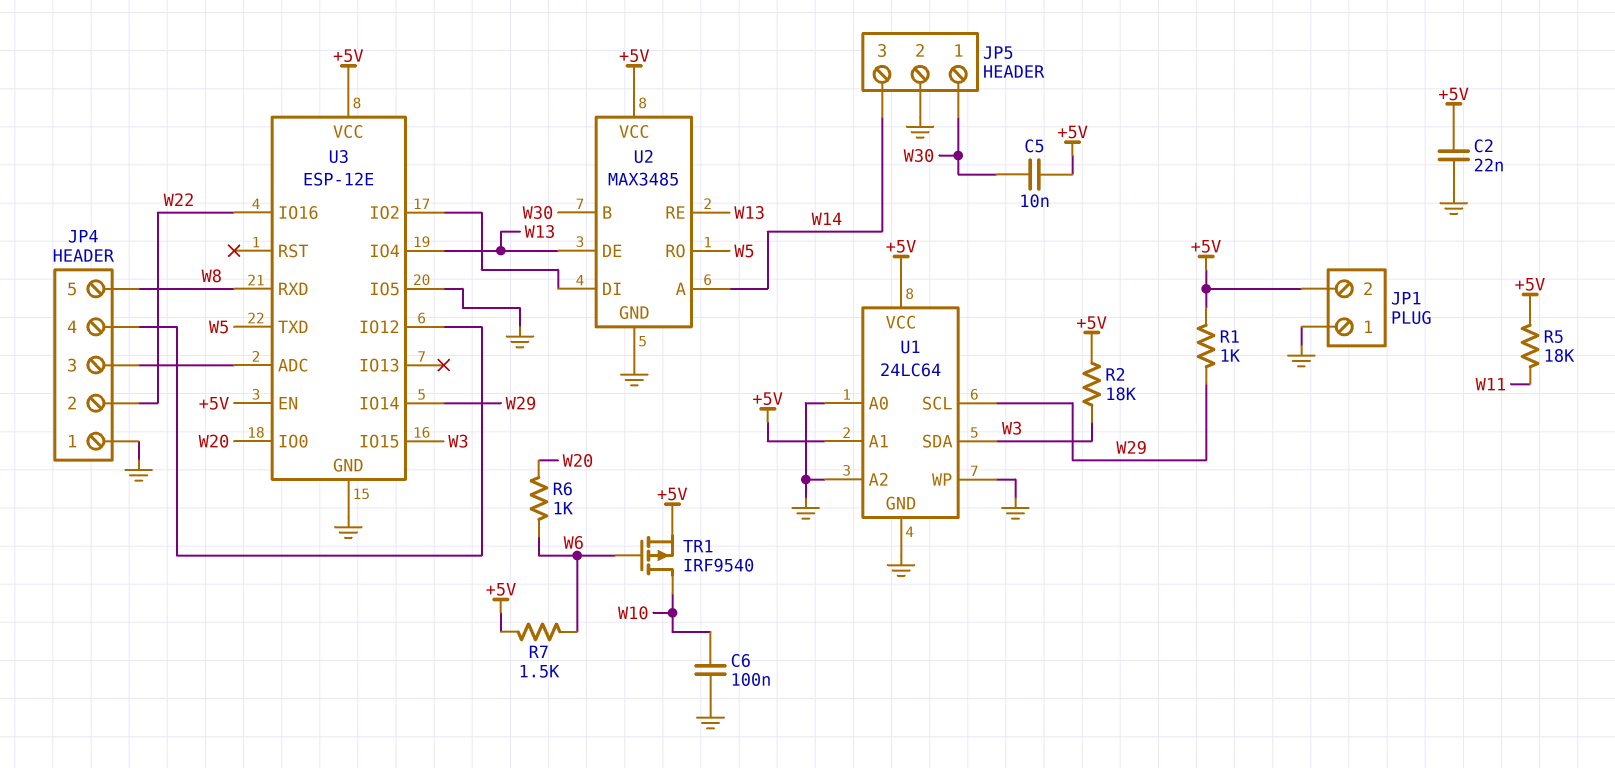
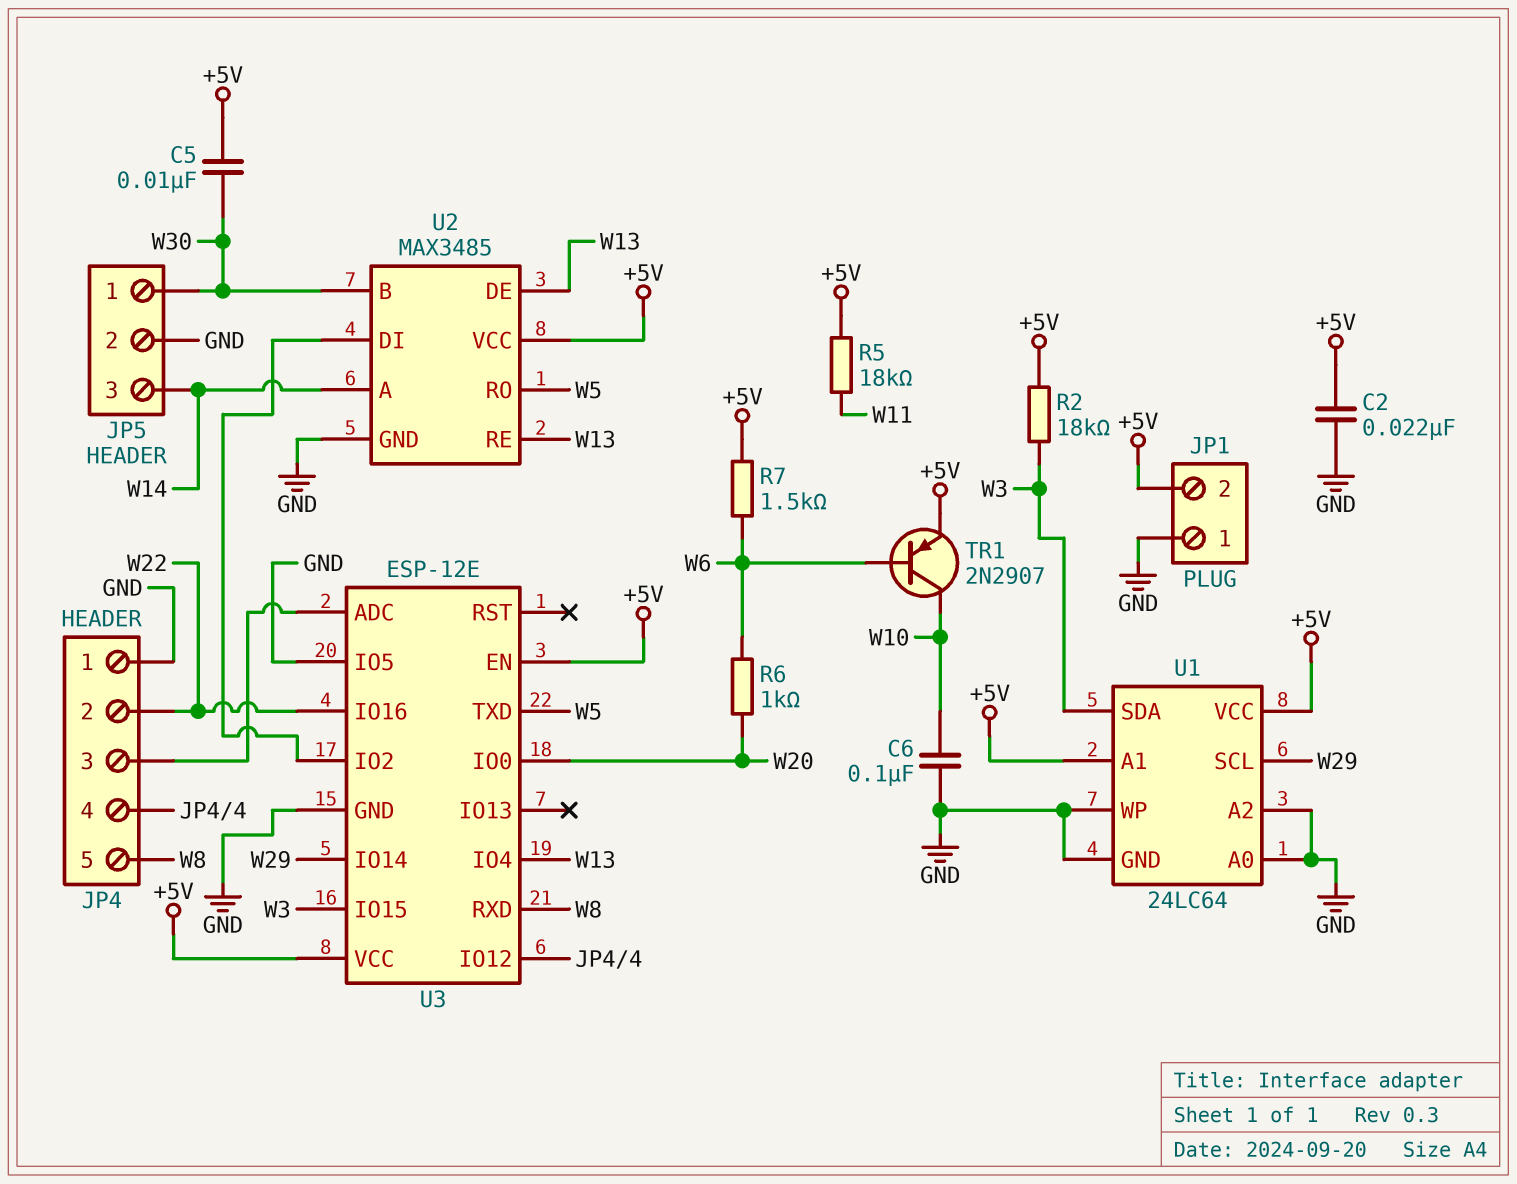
R1: 1k (+5V, W29) -> none
TR1: PMOS IRF9540 (G W6, D W10, S +5V) -> PNP 2N2907 (B W6, C W10, E +5V)

